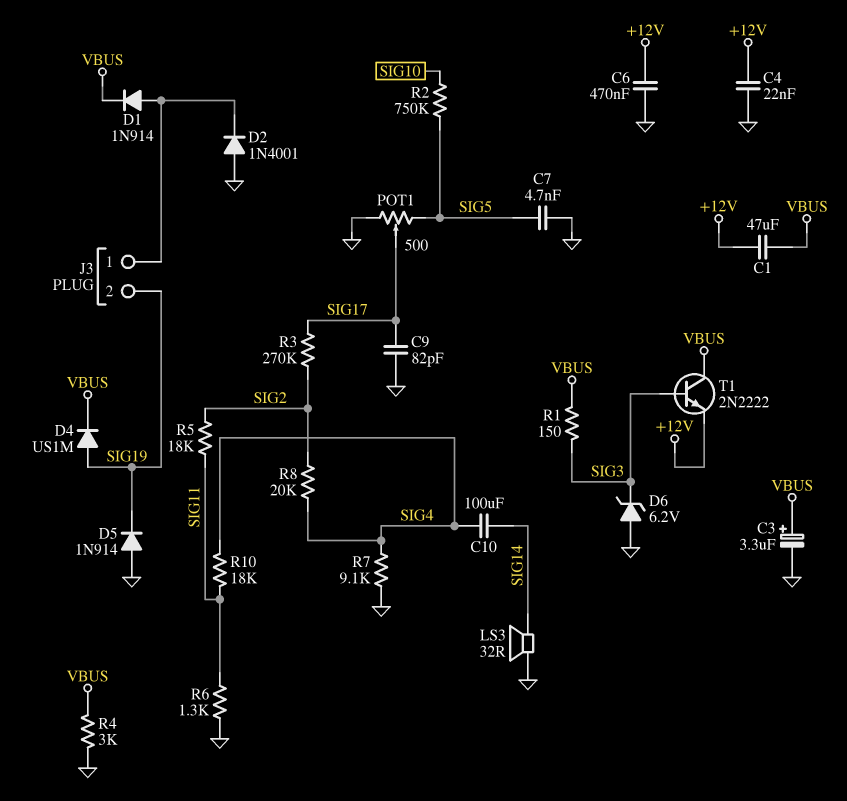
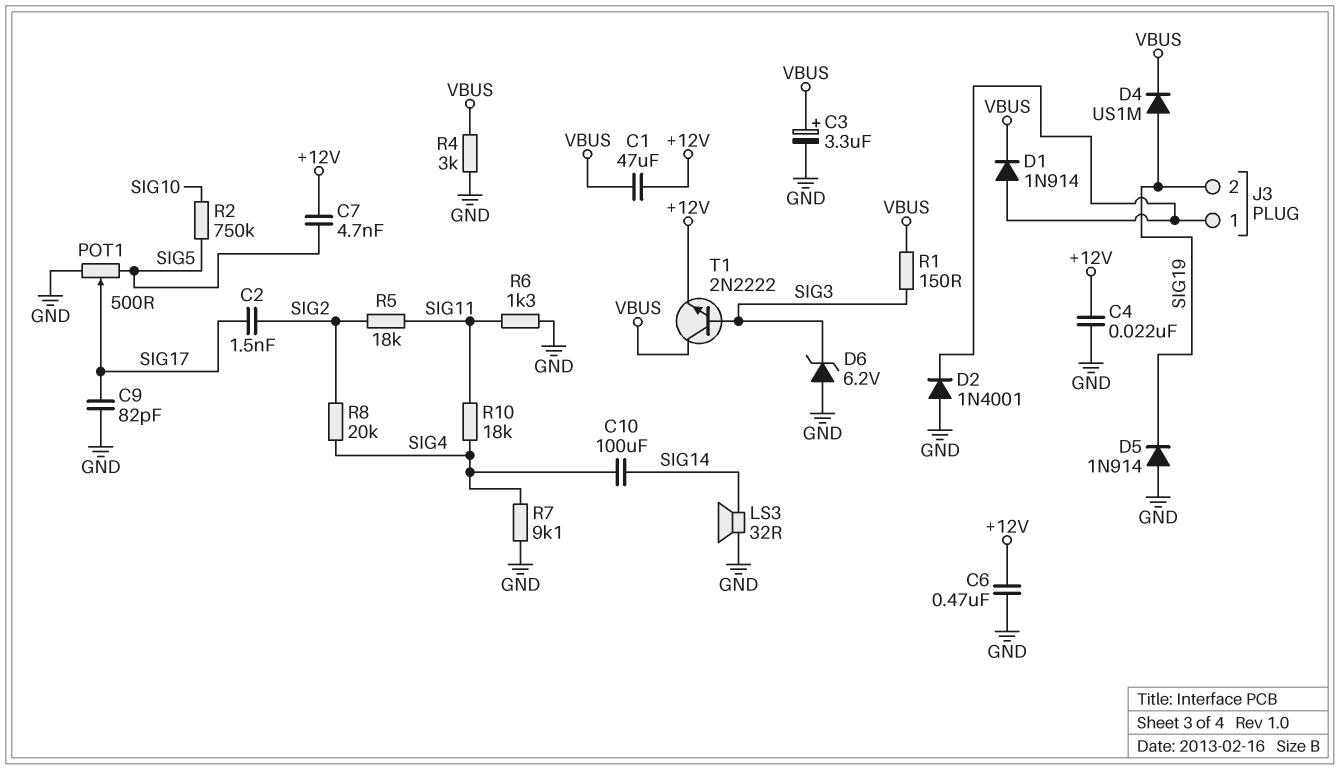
C2: none -> 1.5nF (SIG2, SIG17)
C7: 4.7nF (GND, SIG5) -> 4.7nF (+12V, SIG5)
R3: 270k (SIG2, SIG17) -> none

